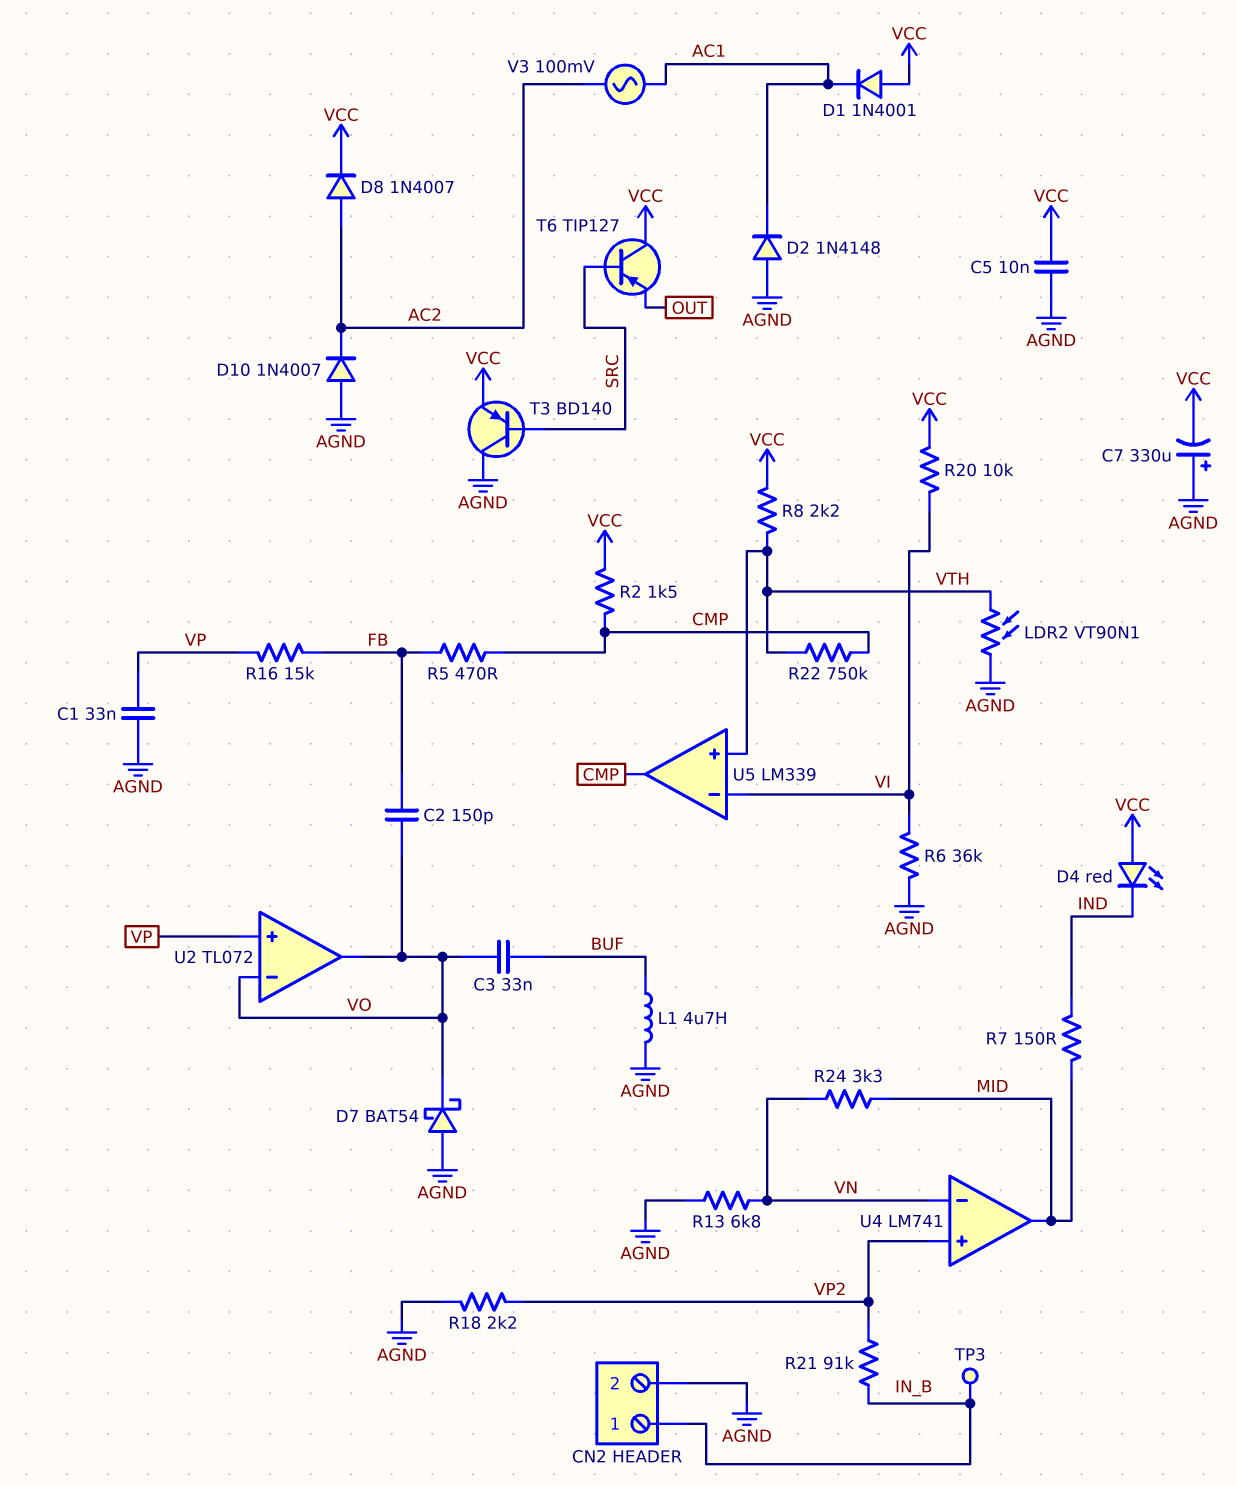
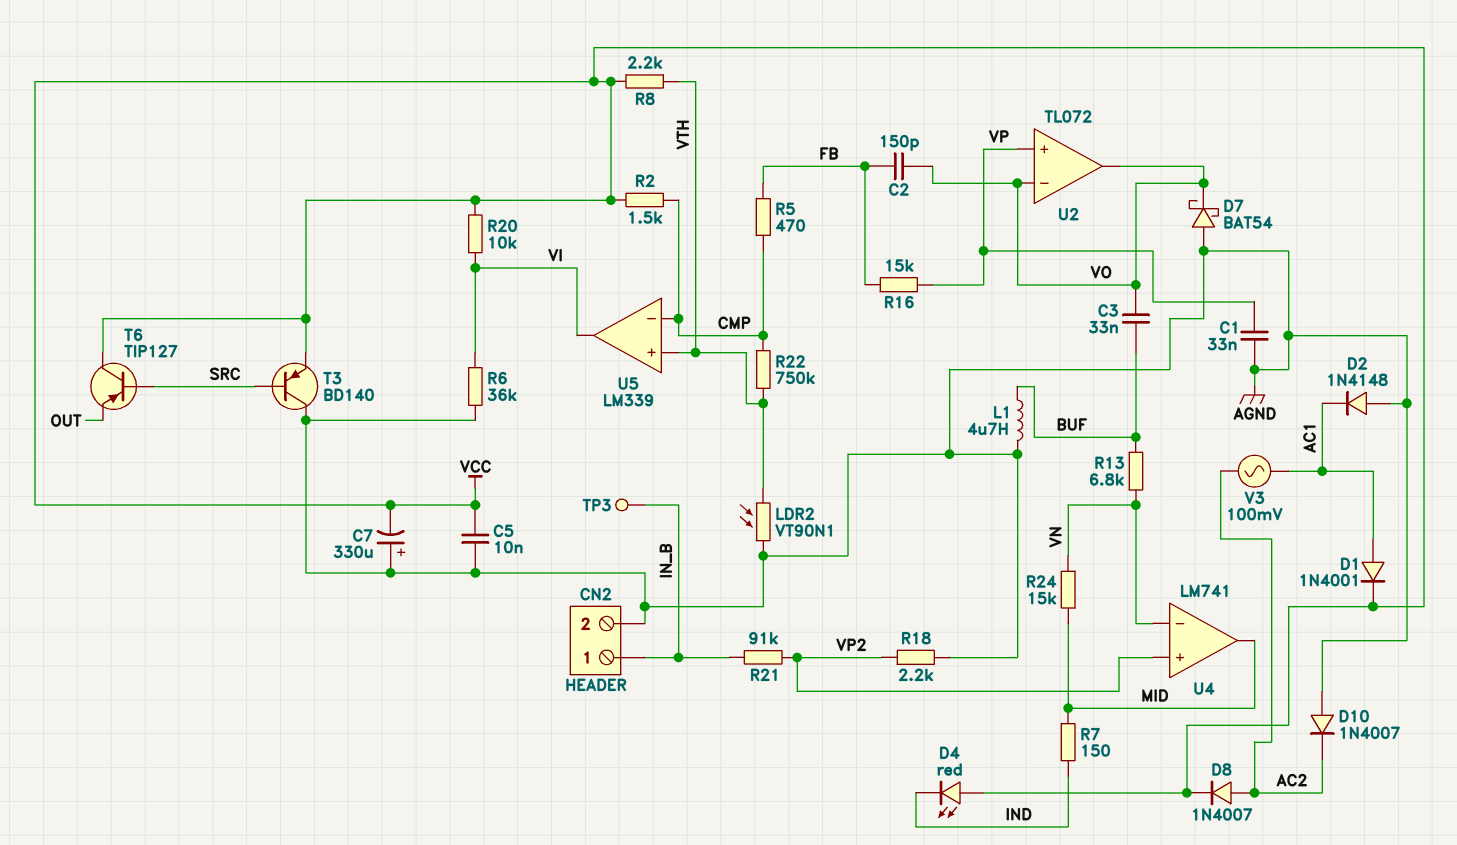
D1: diode 1N4001 (A VCC, K AC1) -> diode 1N4001 (A AC1, K VCC)
R13: 6.8k (AGND, VN) -> 6.8k (BUF, VN)
R24: 3.3k (MID, VN) -> 15k (MID, VN)
U5 pin in-: VI -> CMP
U5 pin out: CMP -> VI

